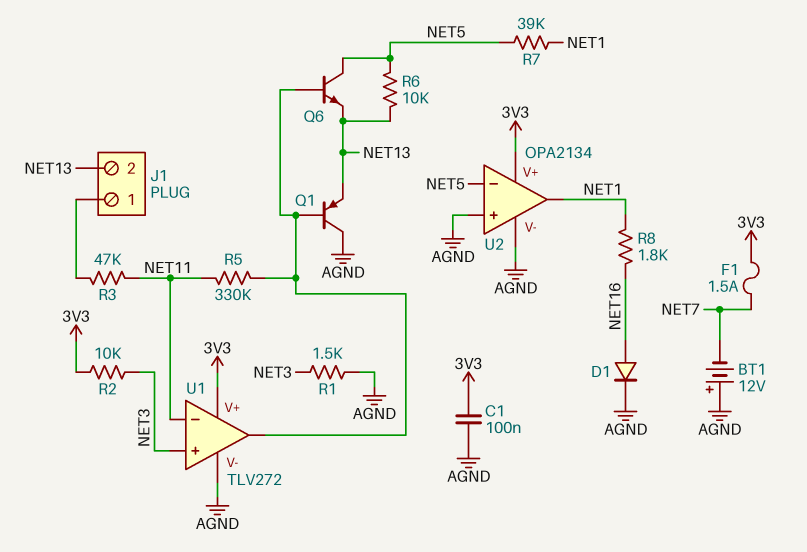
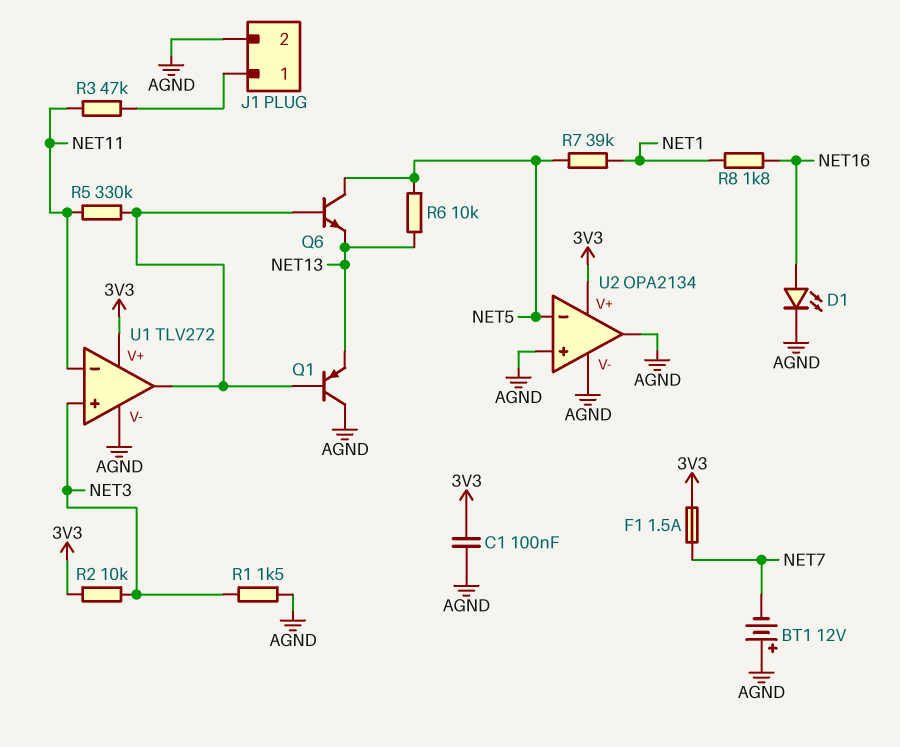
D1: diode (A NET16, K AGND) -> LED (A NET16, K AGND)
J1 pin 2: NET13 -> AGND
U2 pin out: NET1 -> AGND

